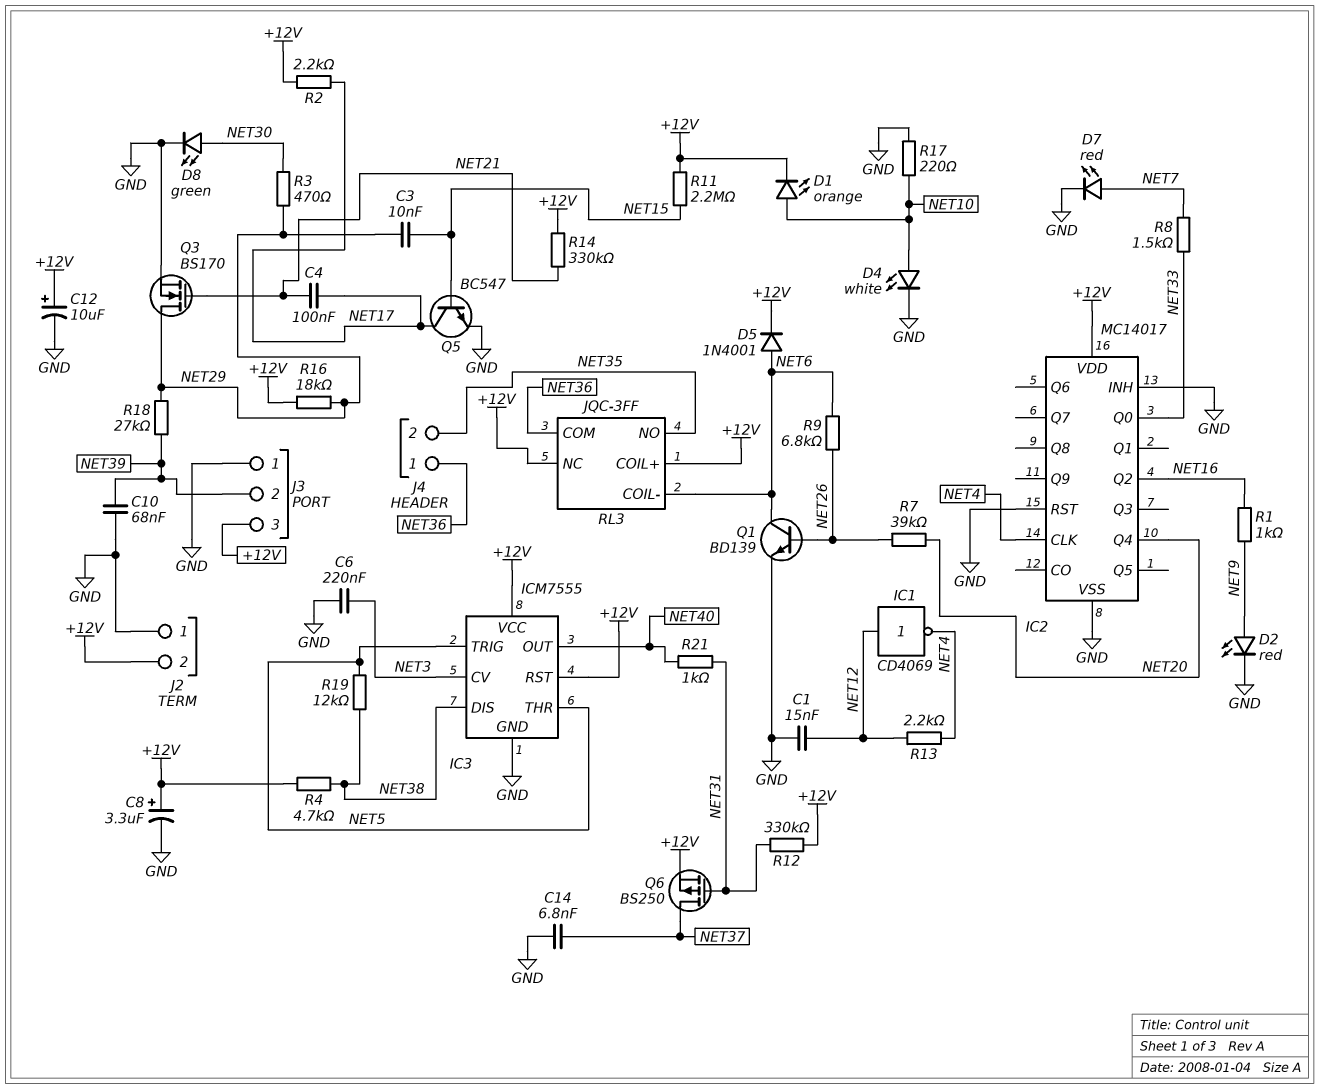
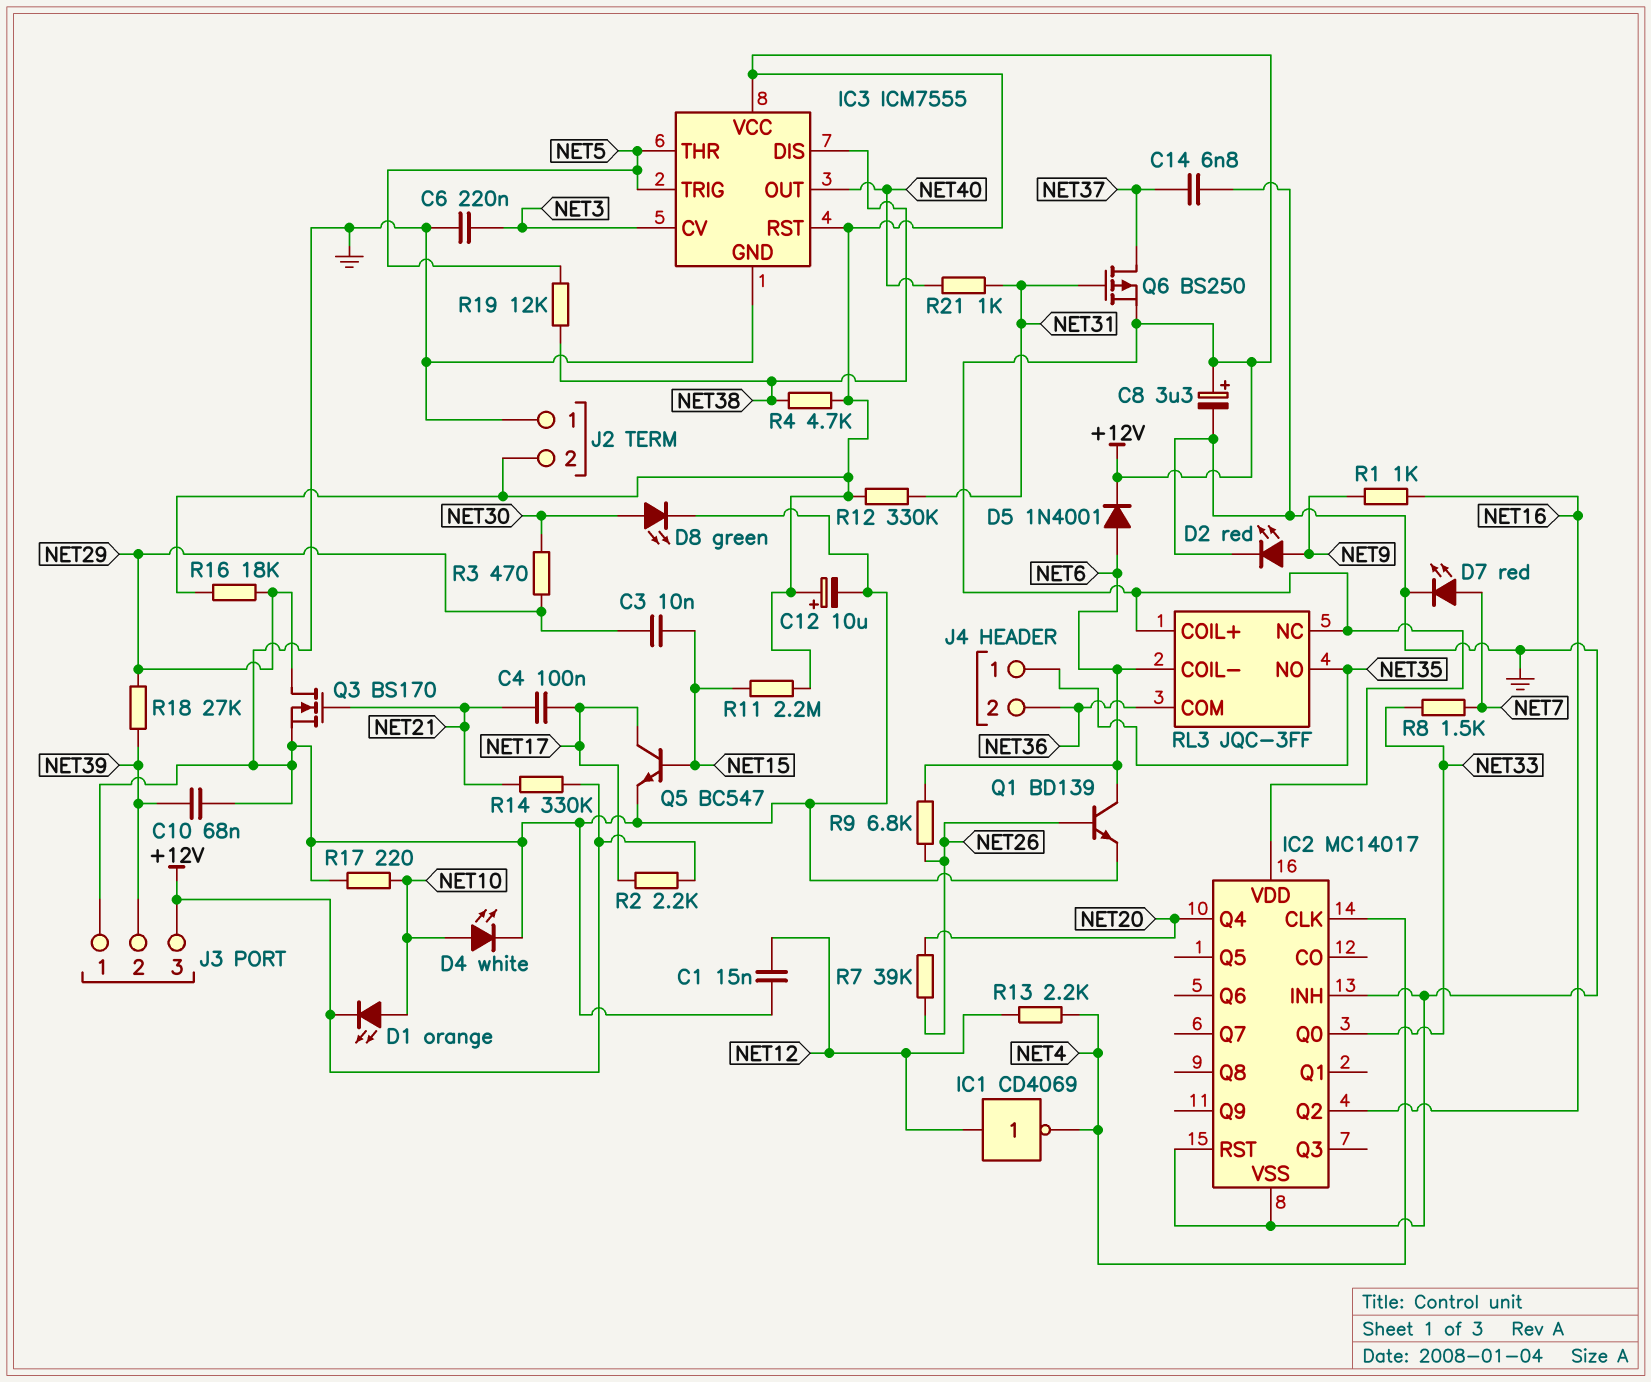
J4 pin 1: NET36 -> NET35
J4 pin 2: NET35 -> NET36

